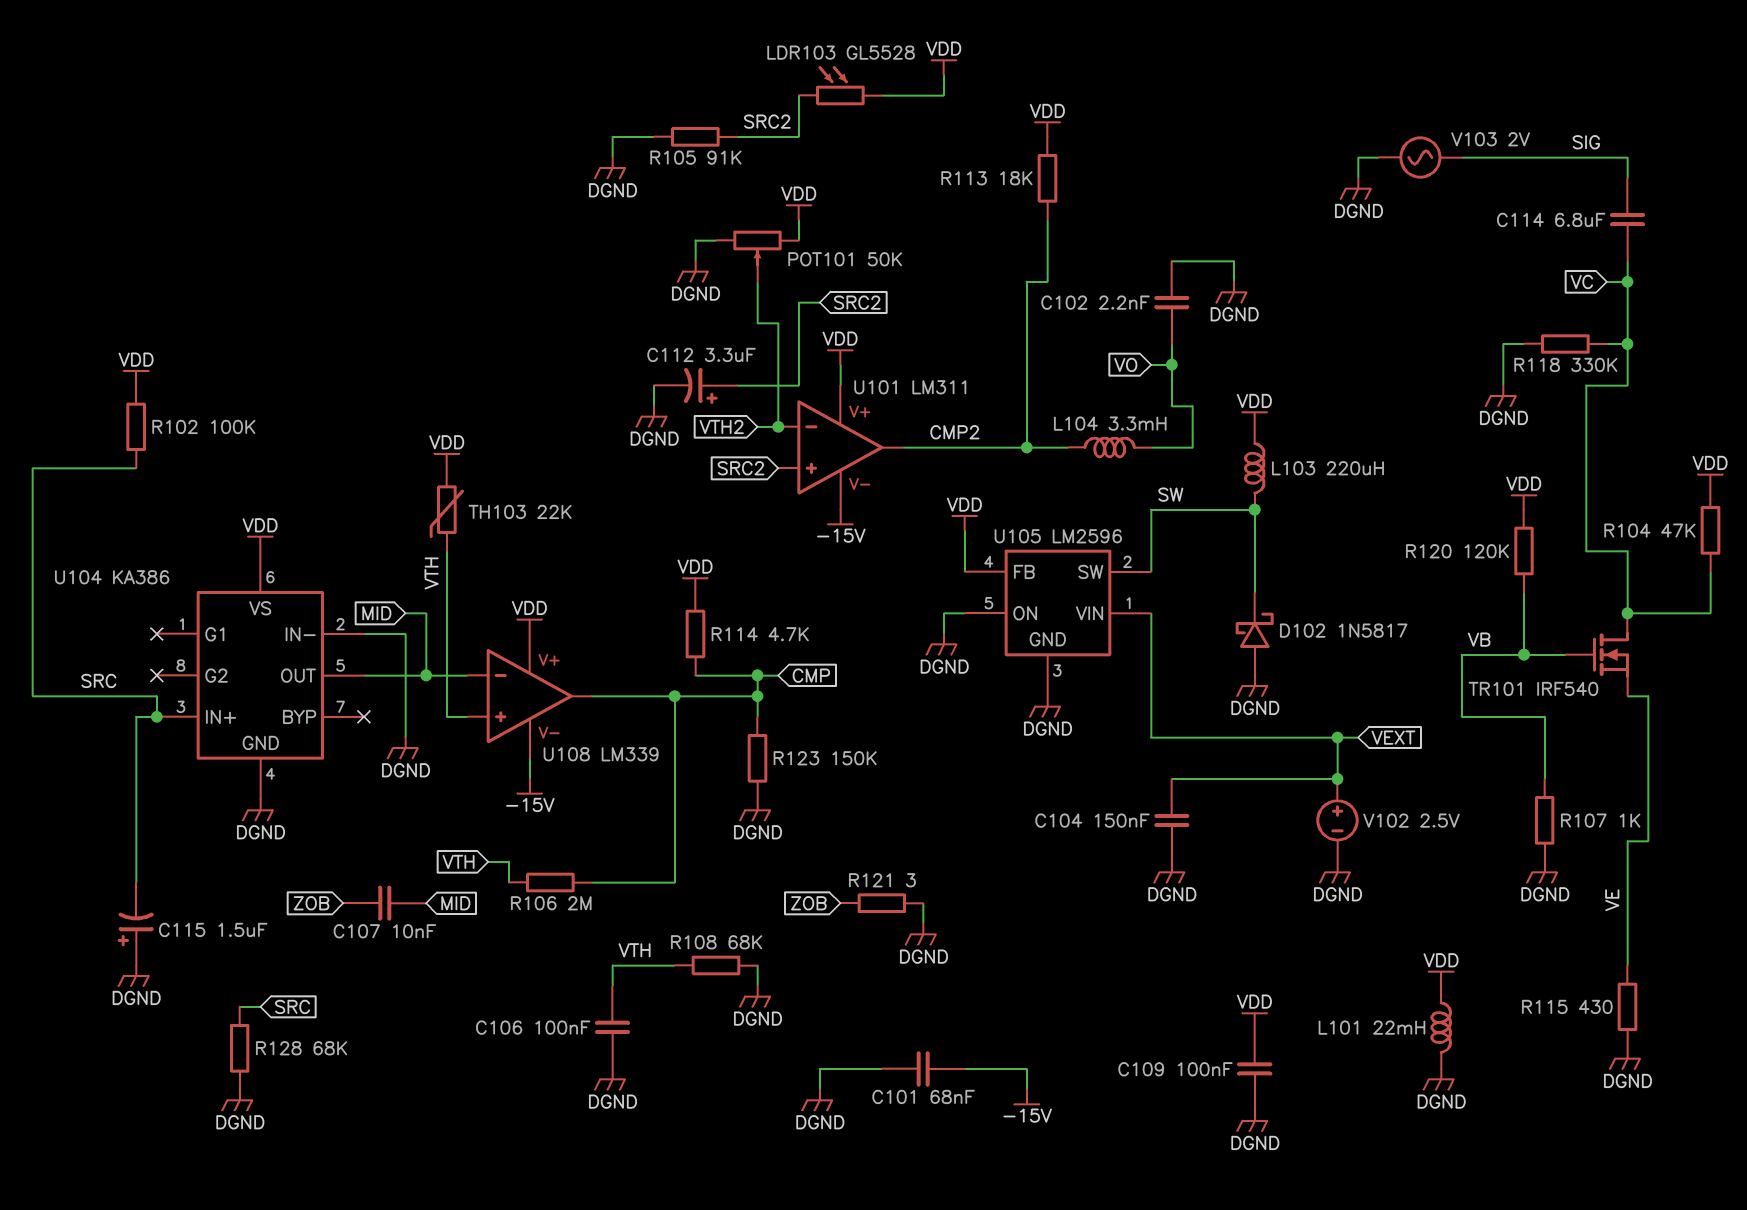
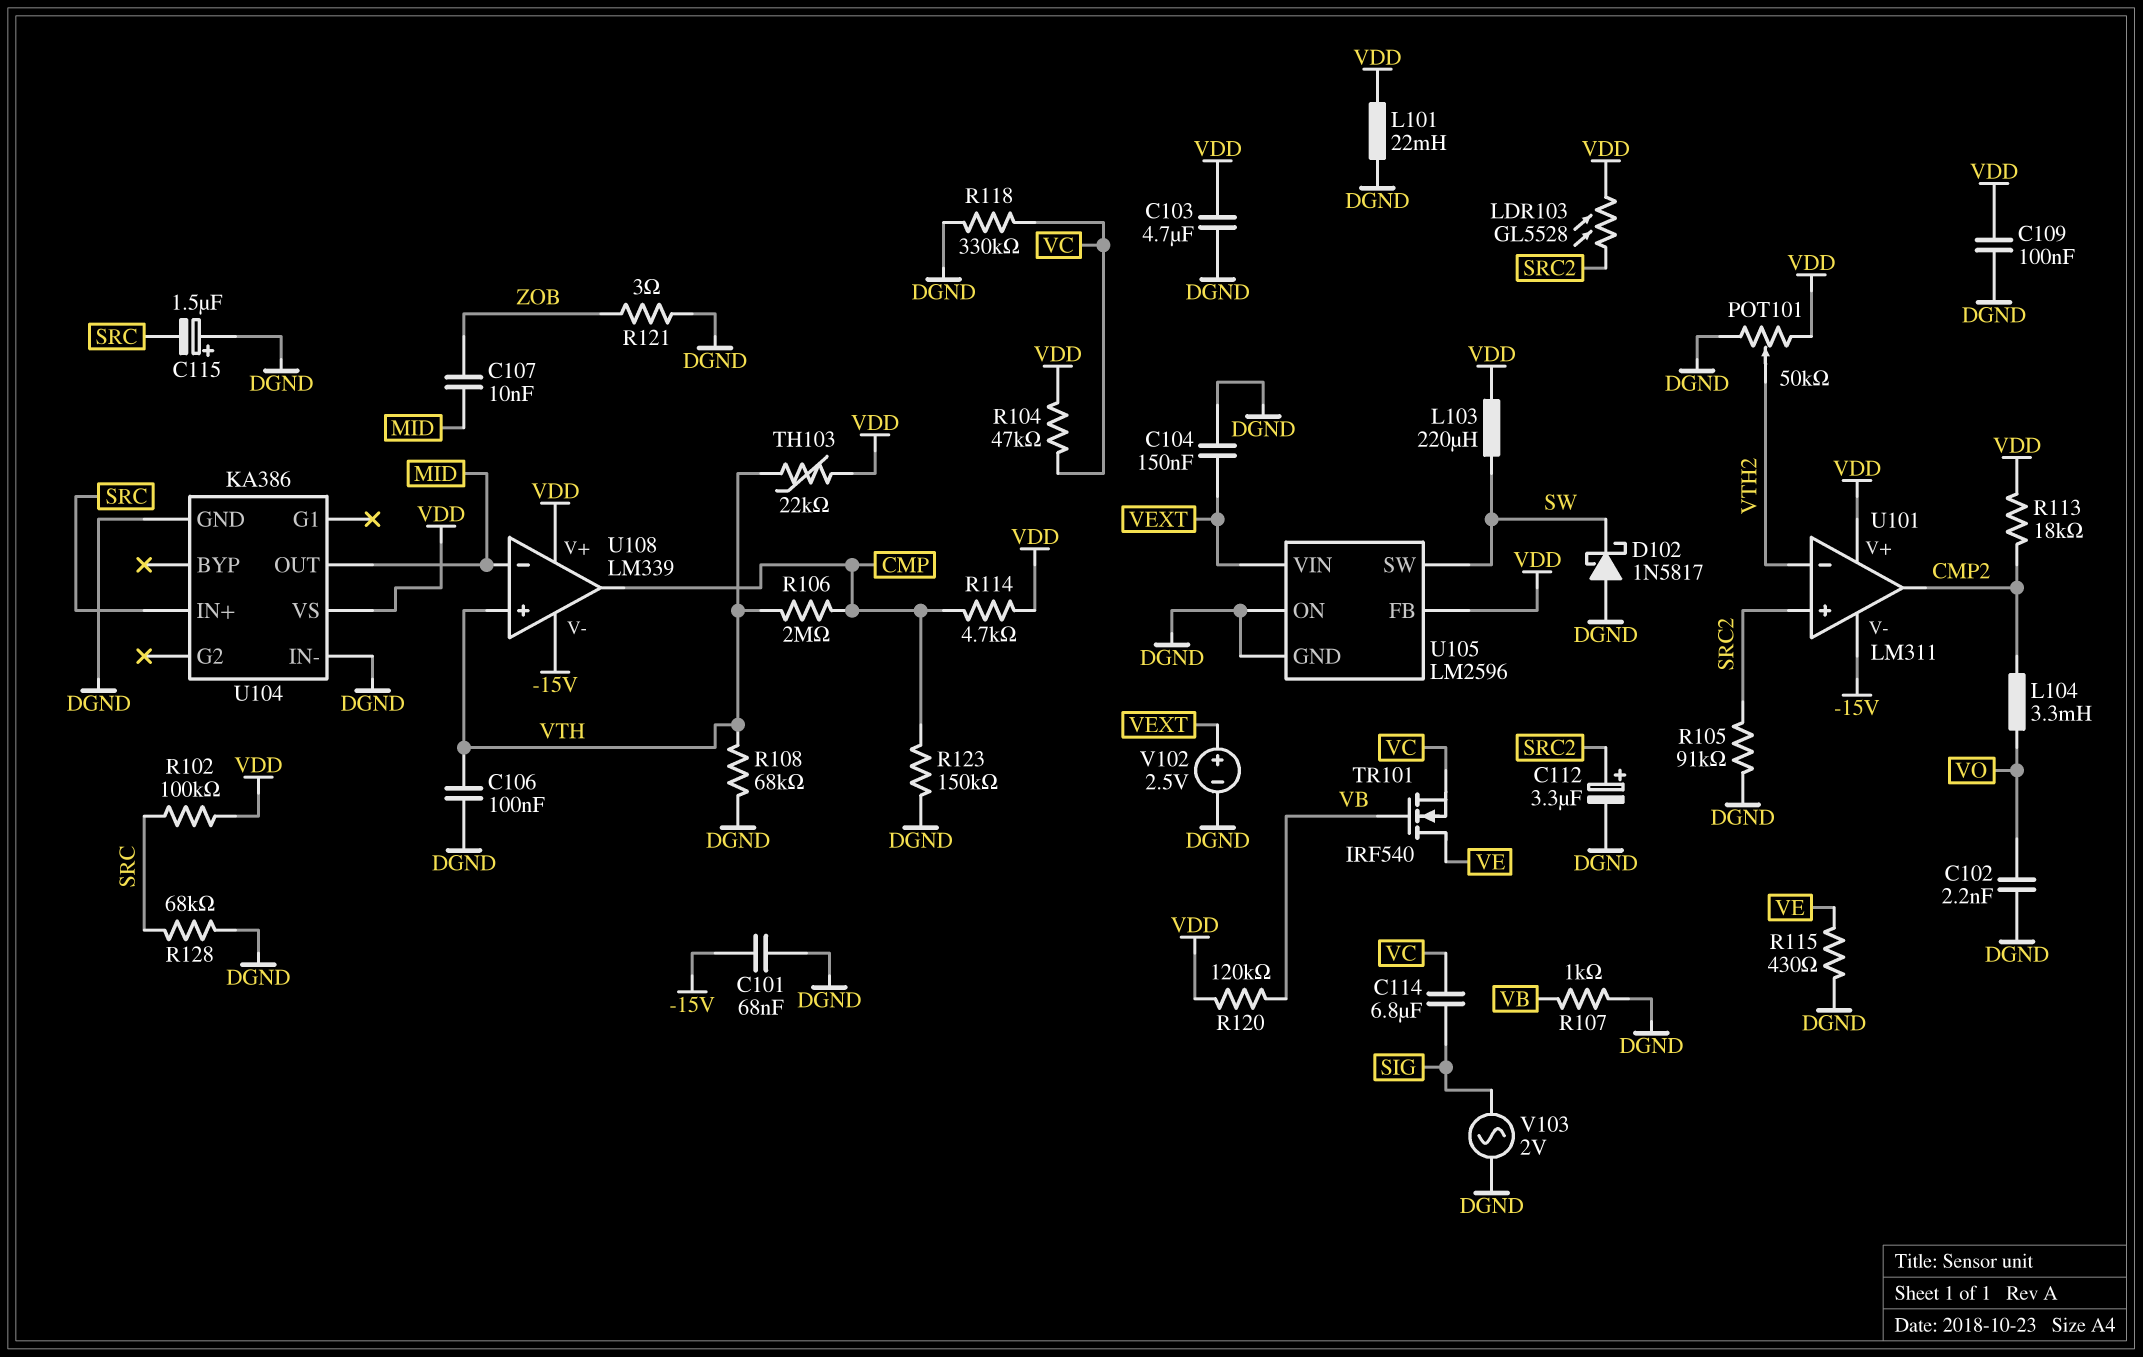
C103: none -> 4.7uF (DGND, VDD)
TR101: NMOS IRF540 (G VB, D VC, S VE) -> NMOS IRF540 (G VB, D VE, S VC)

